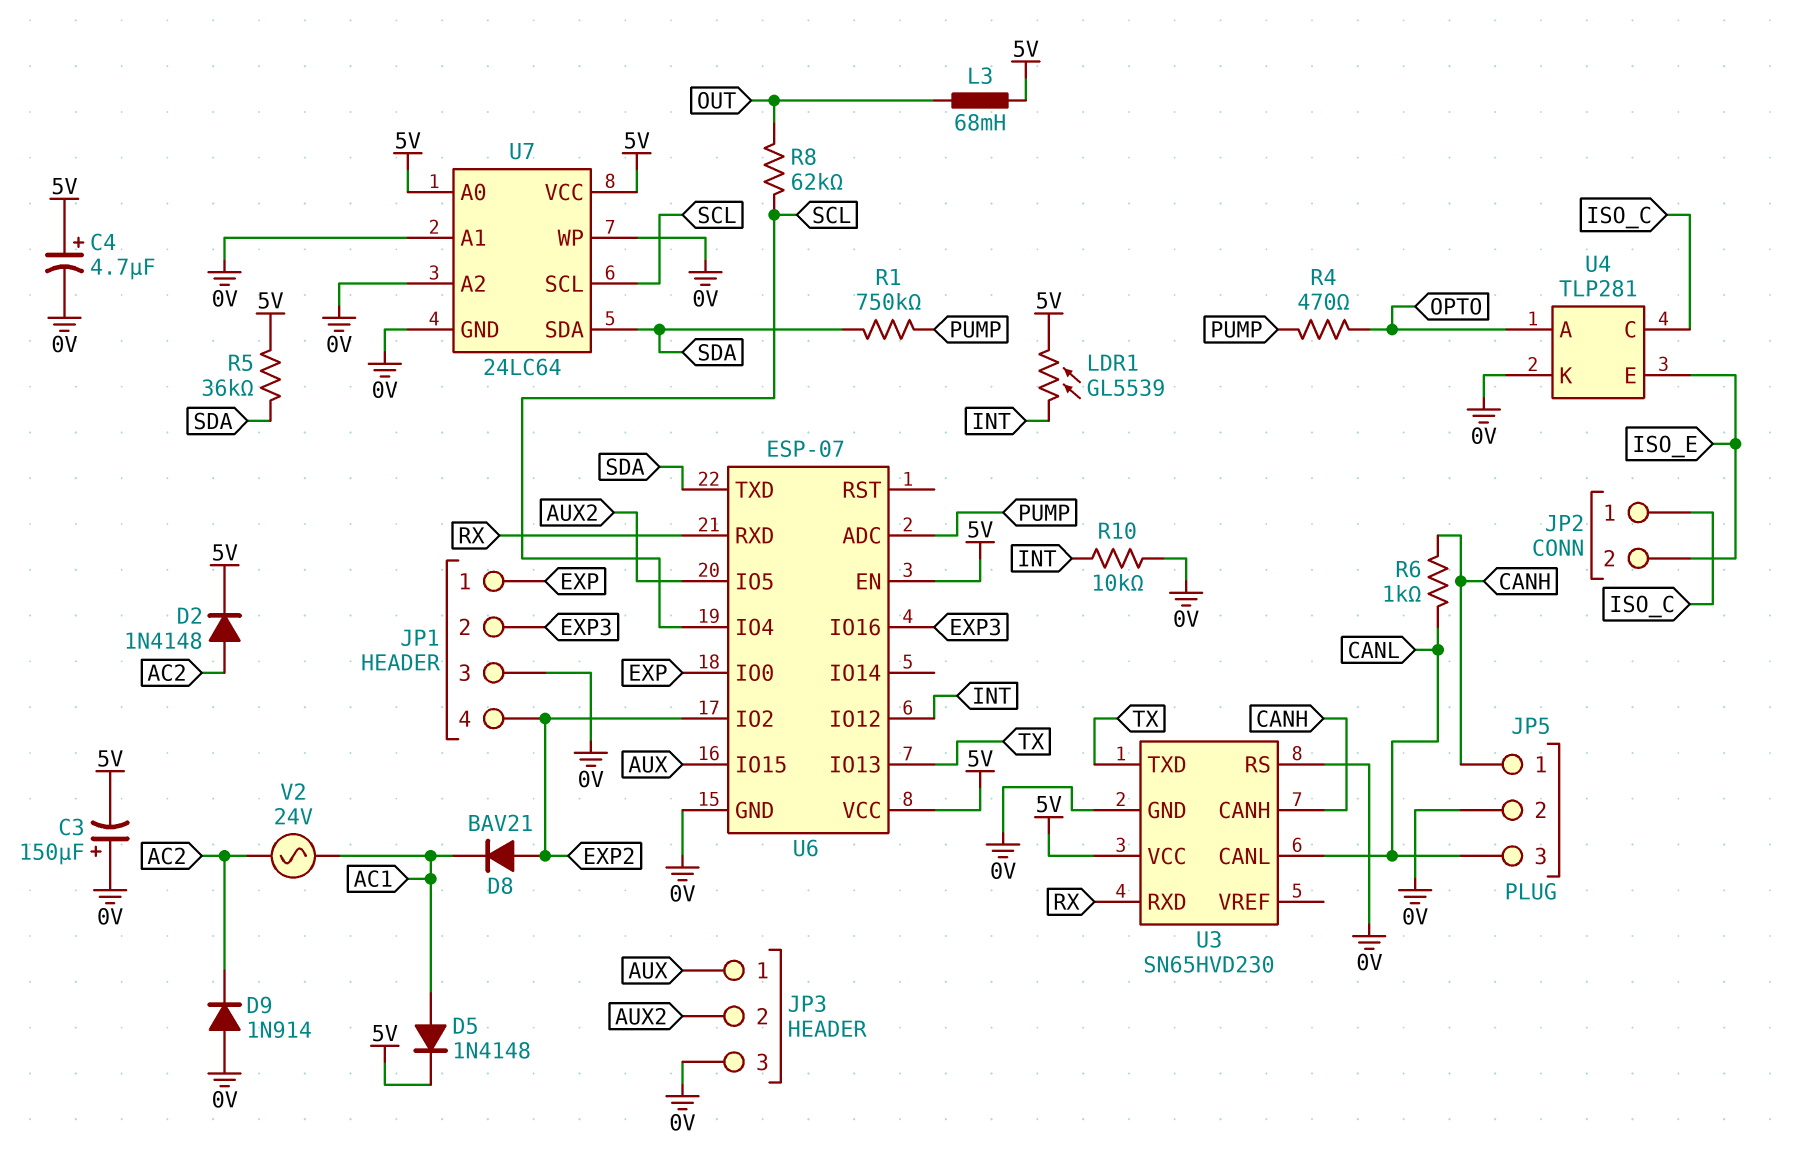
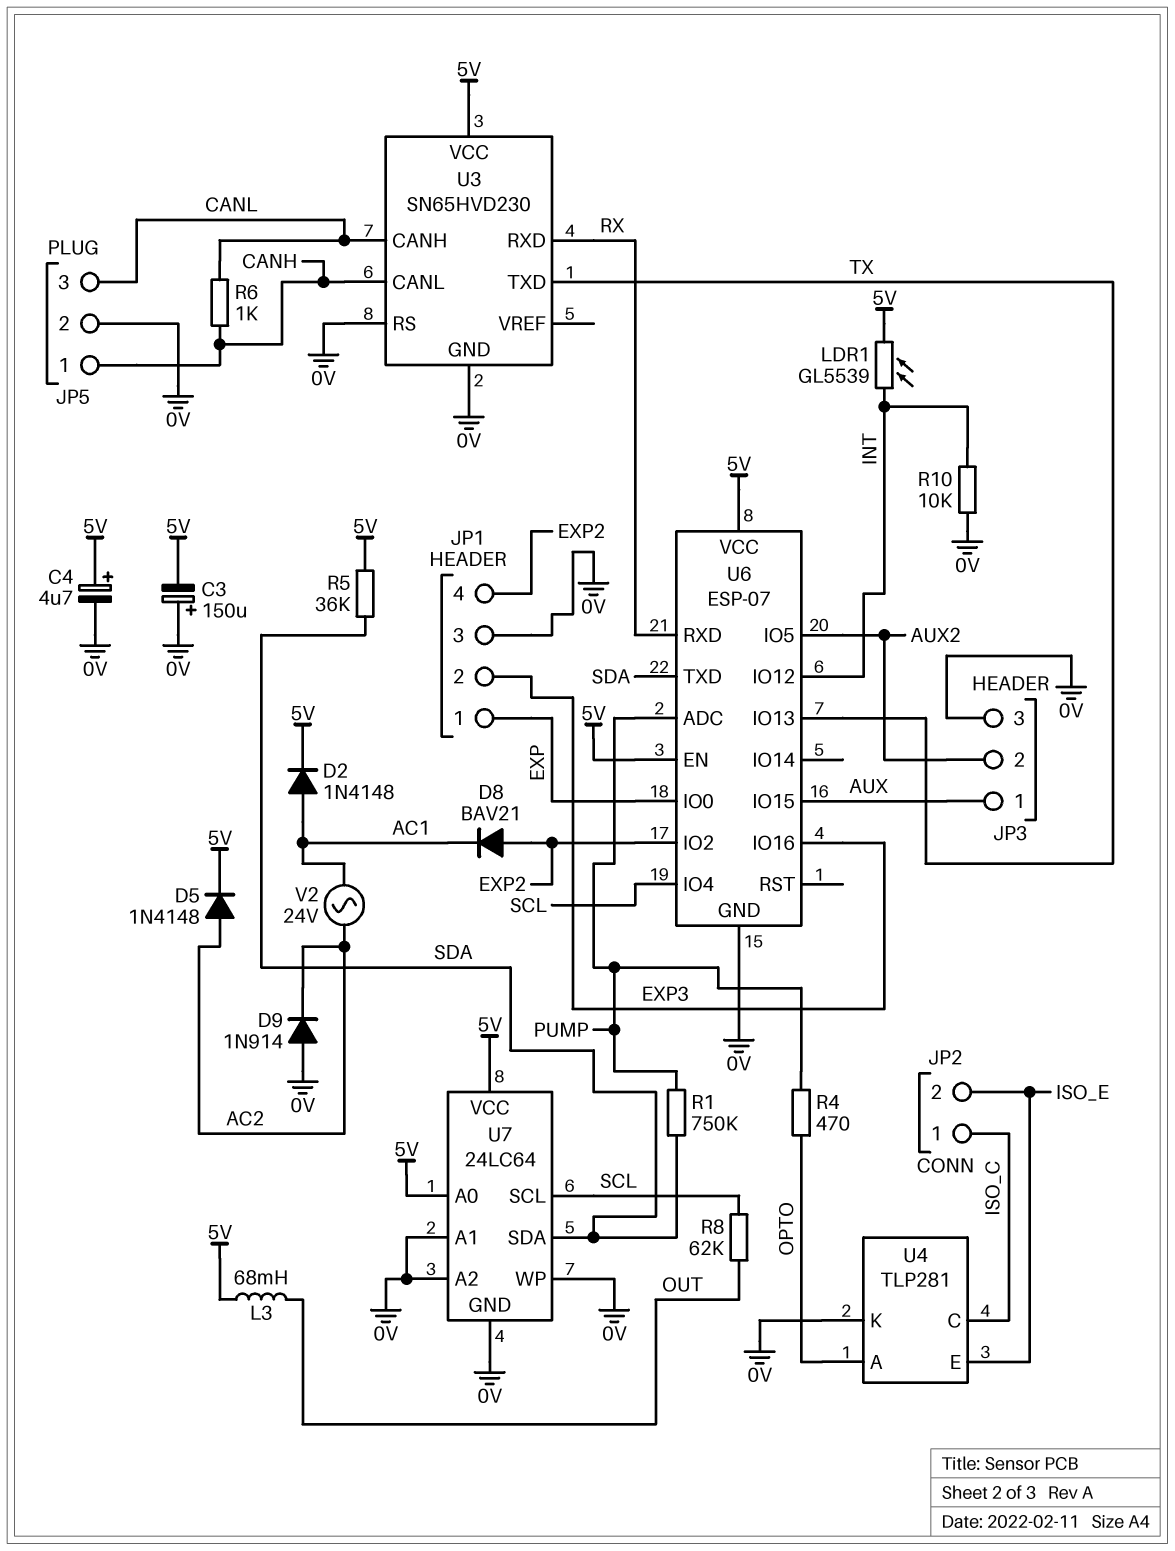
D2: diode 1N4148 (A AC2, K 5V) -> diode 1N4148 (A AC1, K 5V)
D5: diode 1N4148 (A AC1, K 5V) -> diode 1N4148 (A AC2, K 5V)
U3 pin CANH: CANH -> CANL
U3 pin CANL: CANL -> CANH

